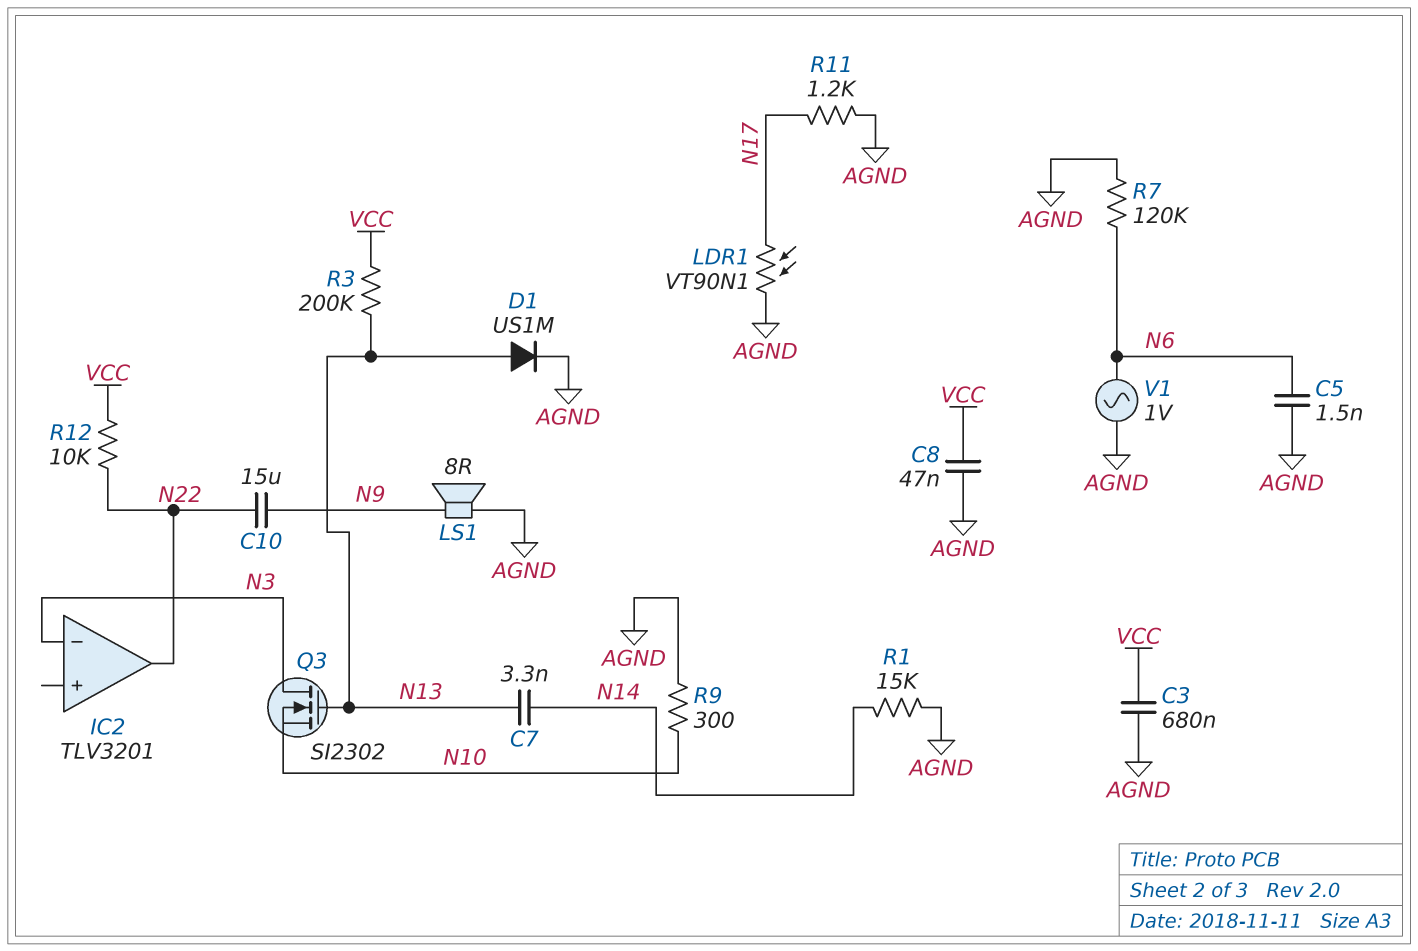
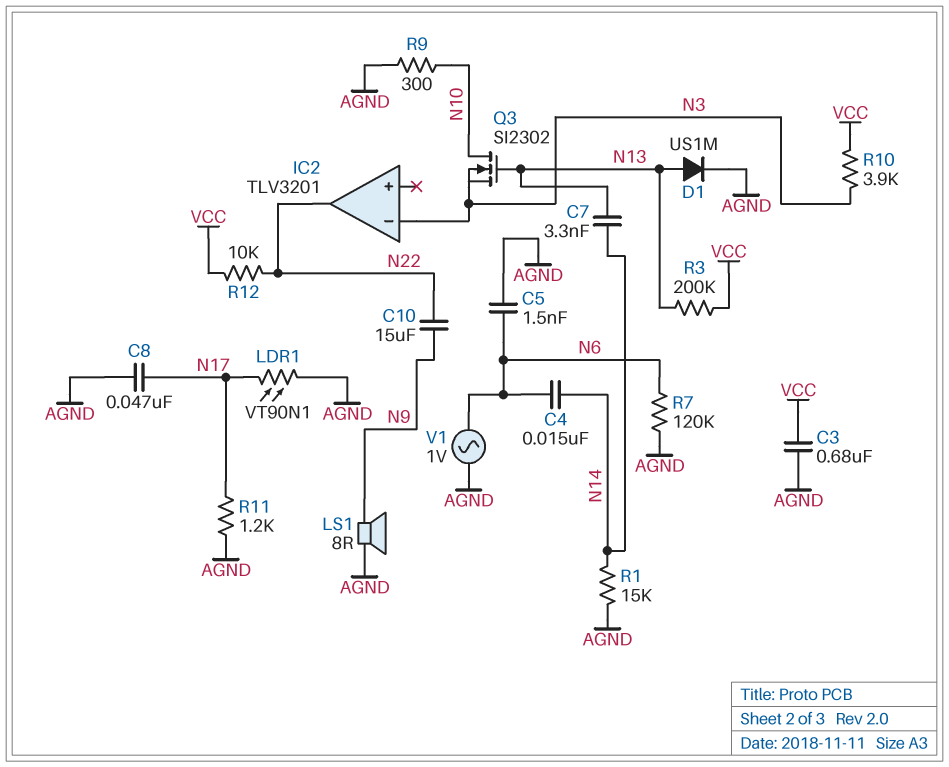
C4: none -> 15nF (N6, N14)
C8: 47nF (AGND, VCC) -> 47nF (AGND, N17)
Q3: NMOS SI2302 (G N13, D N3, S N10) -> NMOS SI2302 (G N13, D N10, S N3)
R10: none -> 3.9k (N3, VCC)

